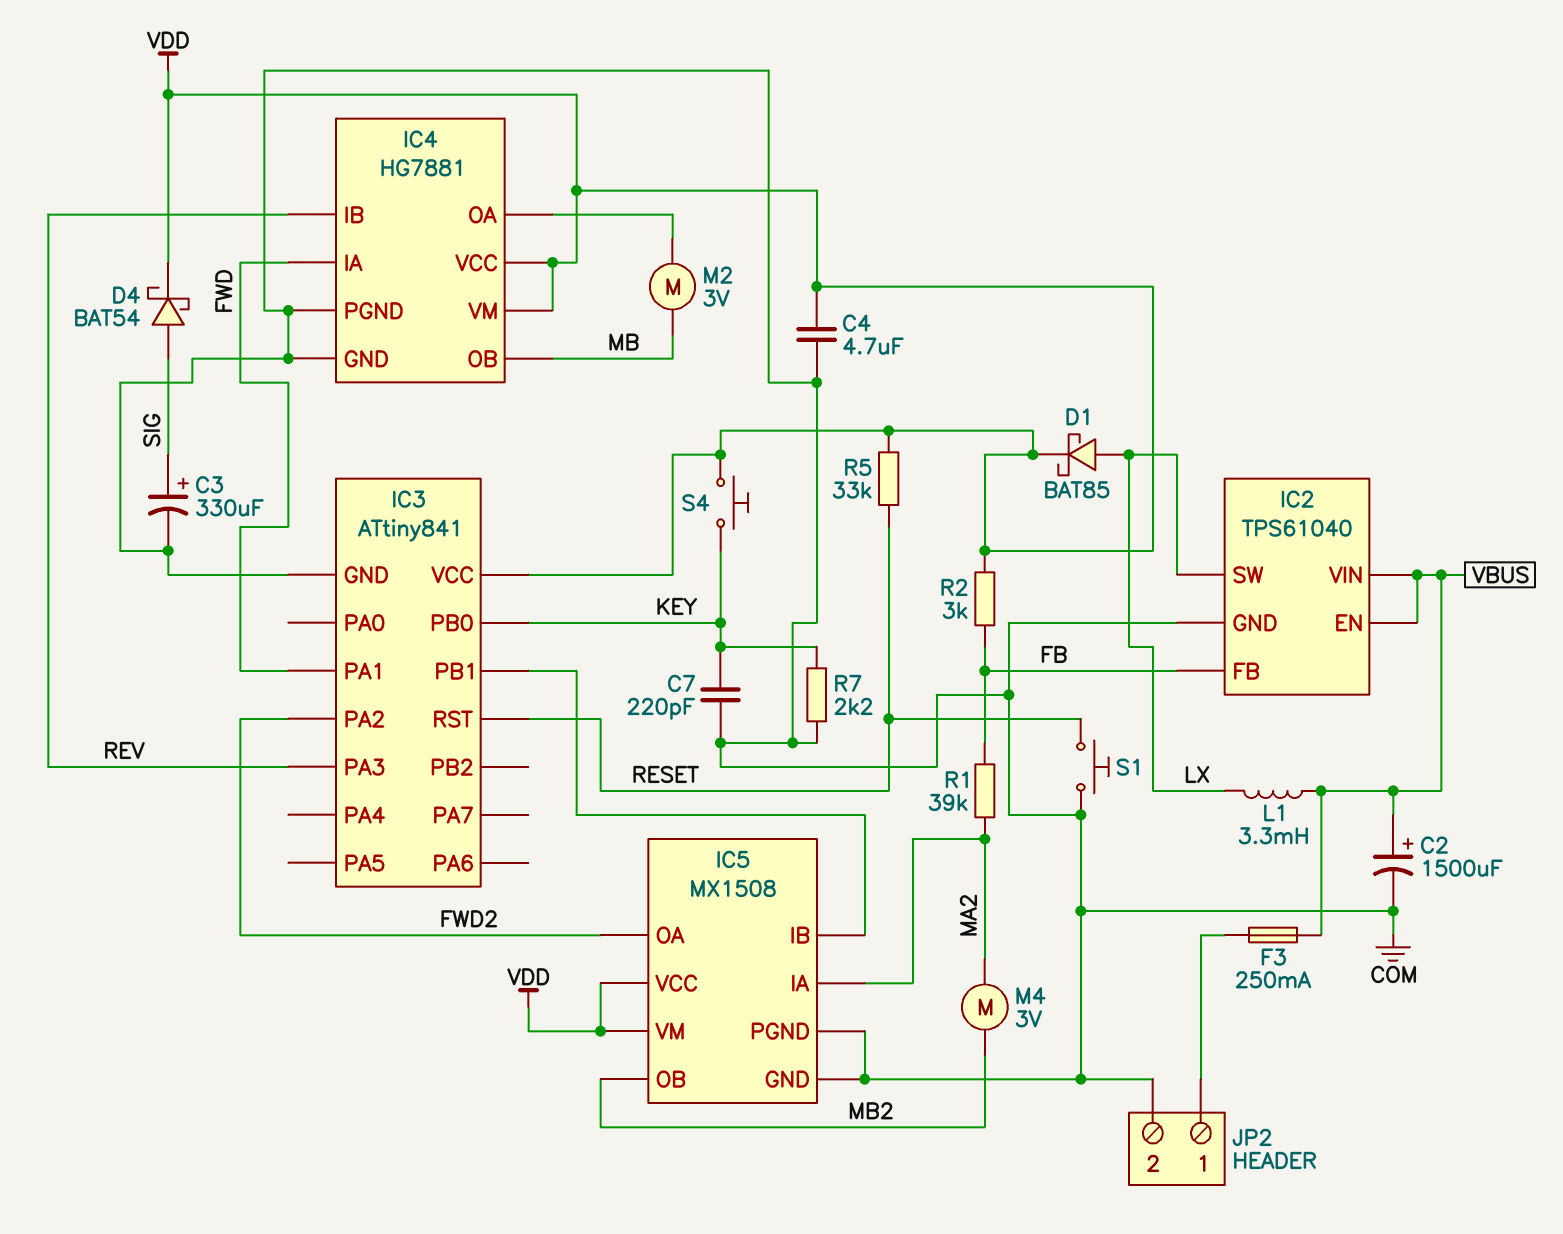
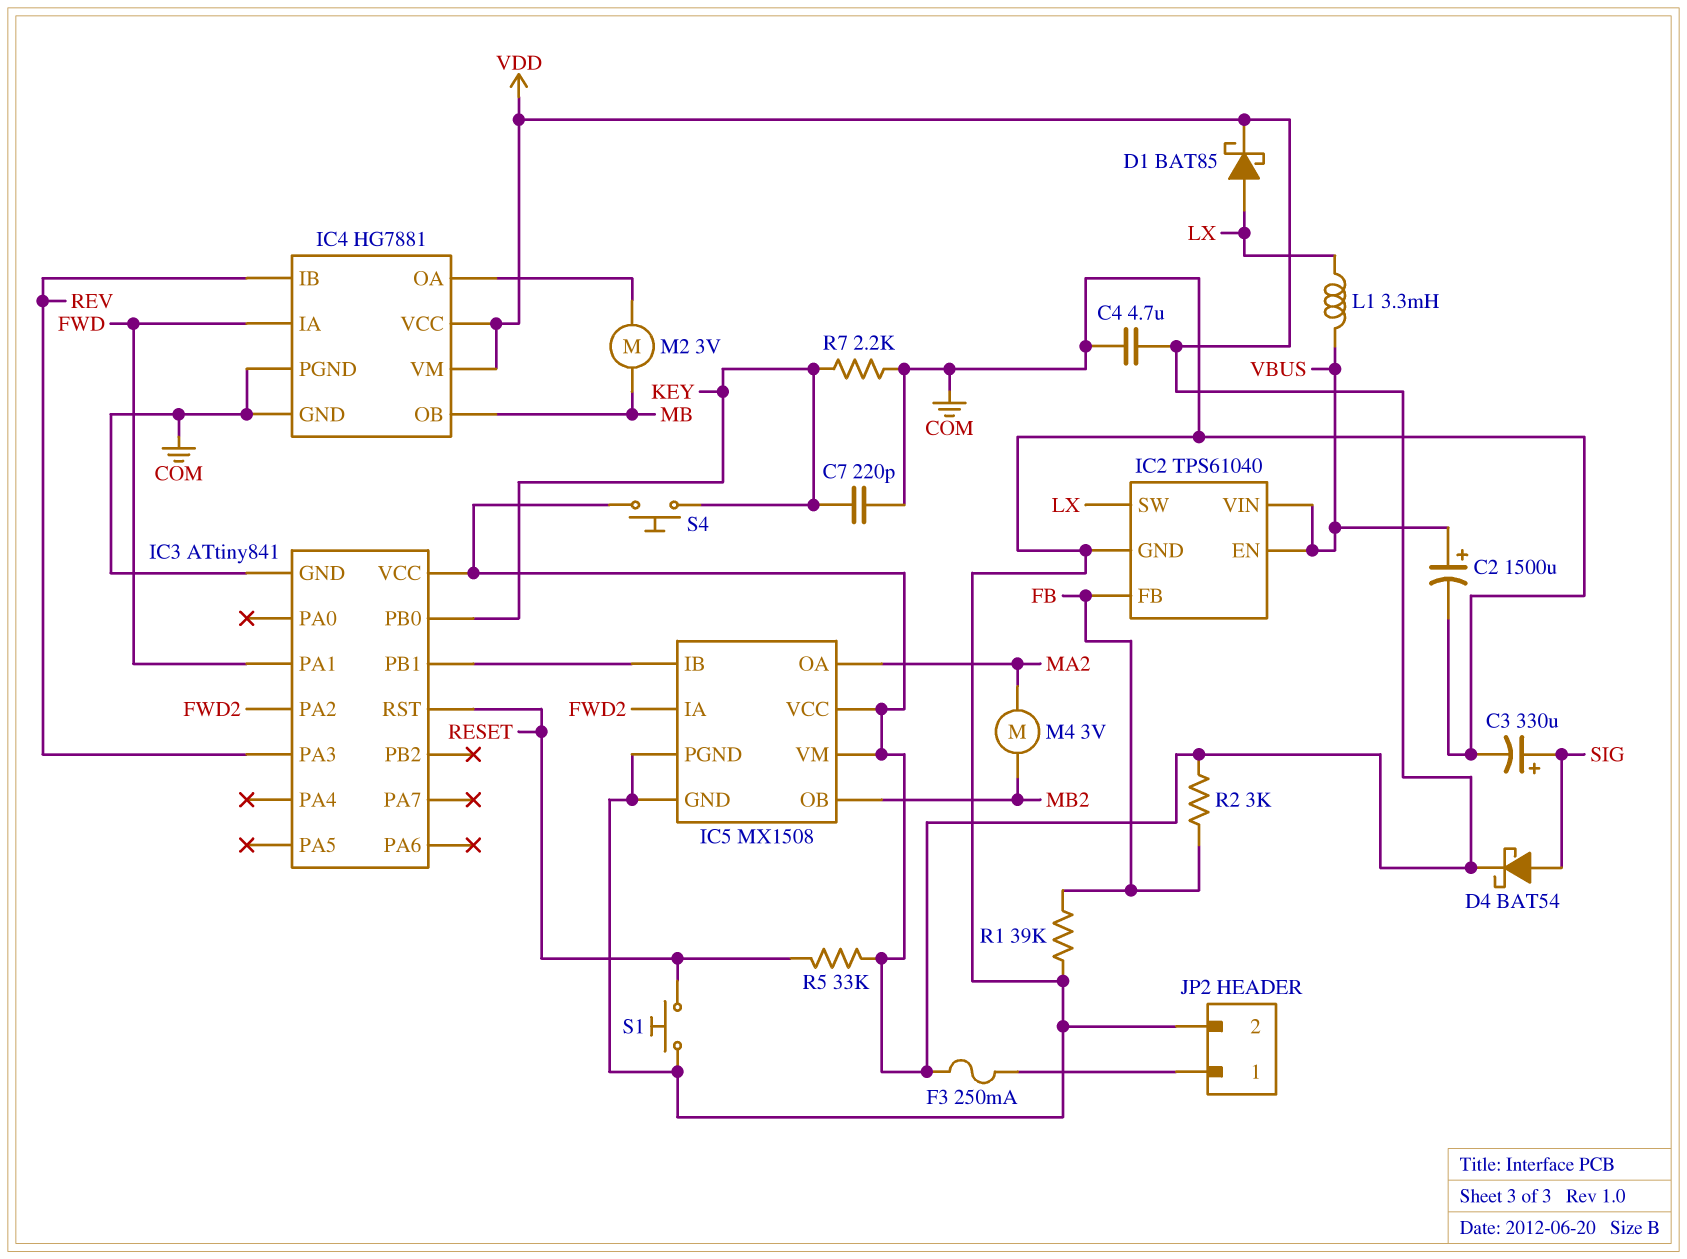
F3: 250mA (JP2/1, VBUS) -> 250mA (JP2/1, VDD)
IC5 pin IA: MA2 -> FWD2
IC5 pin OA: FWD2 -> MA2
R1: 39k (FB, MA2) -> 39k (COM, FB)

